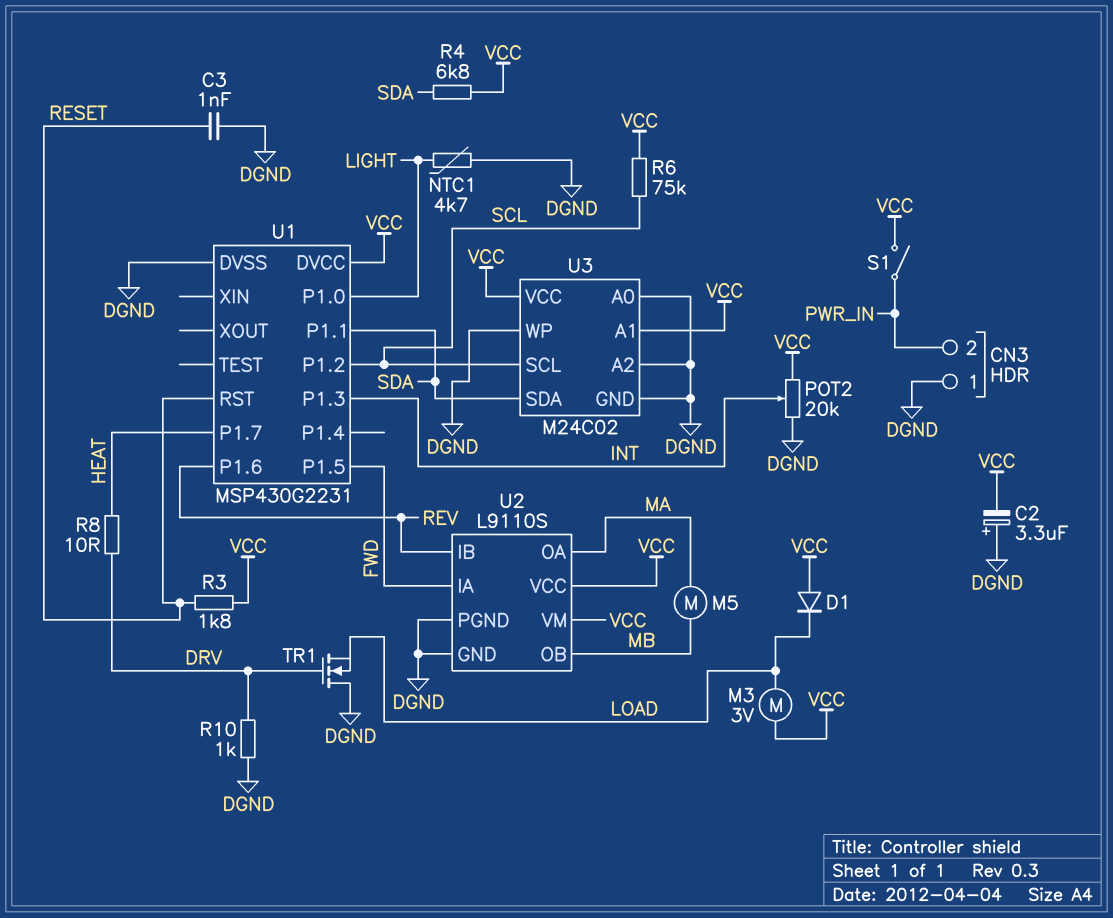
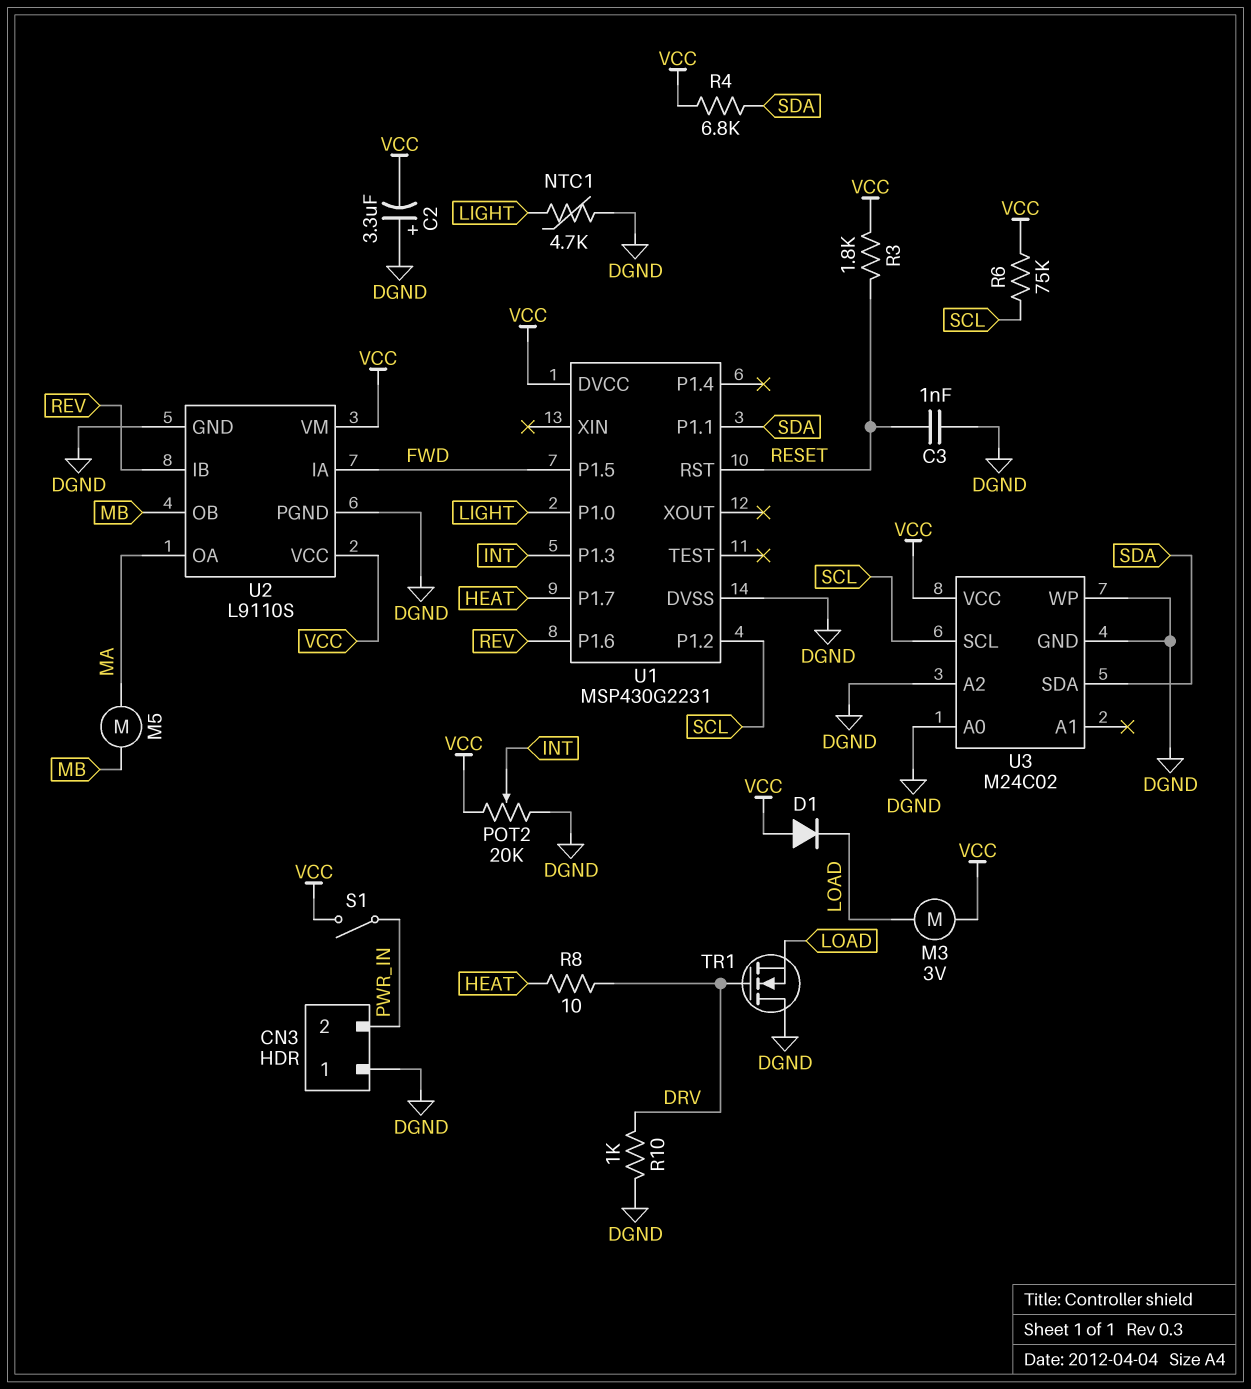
U3 pin A1: VCC -> none

